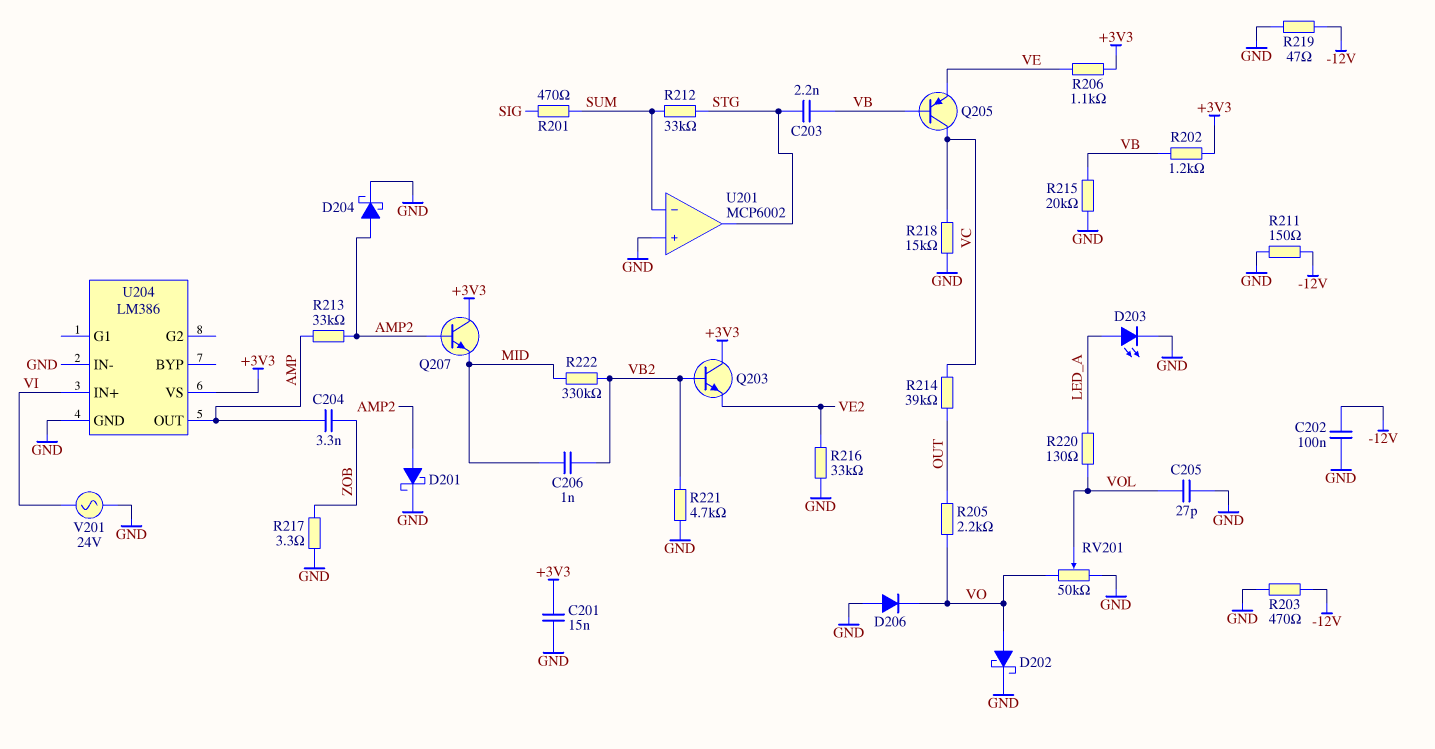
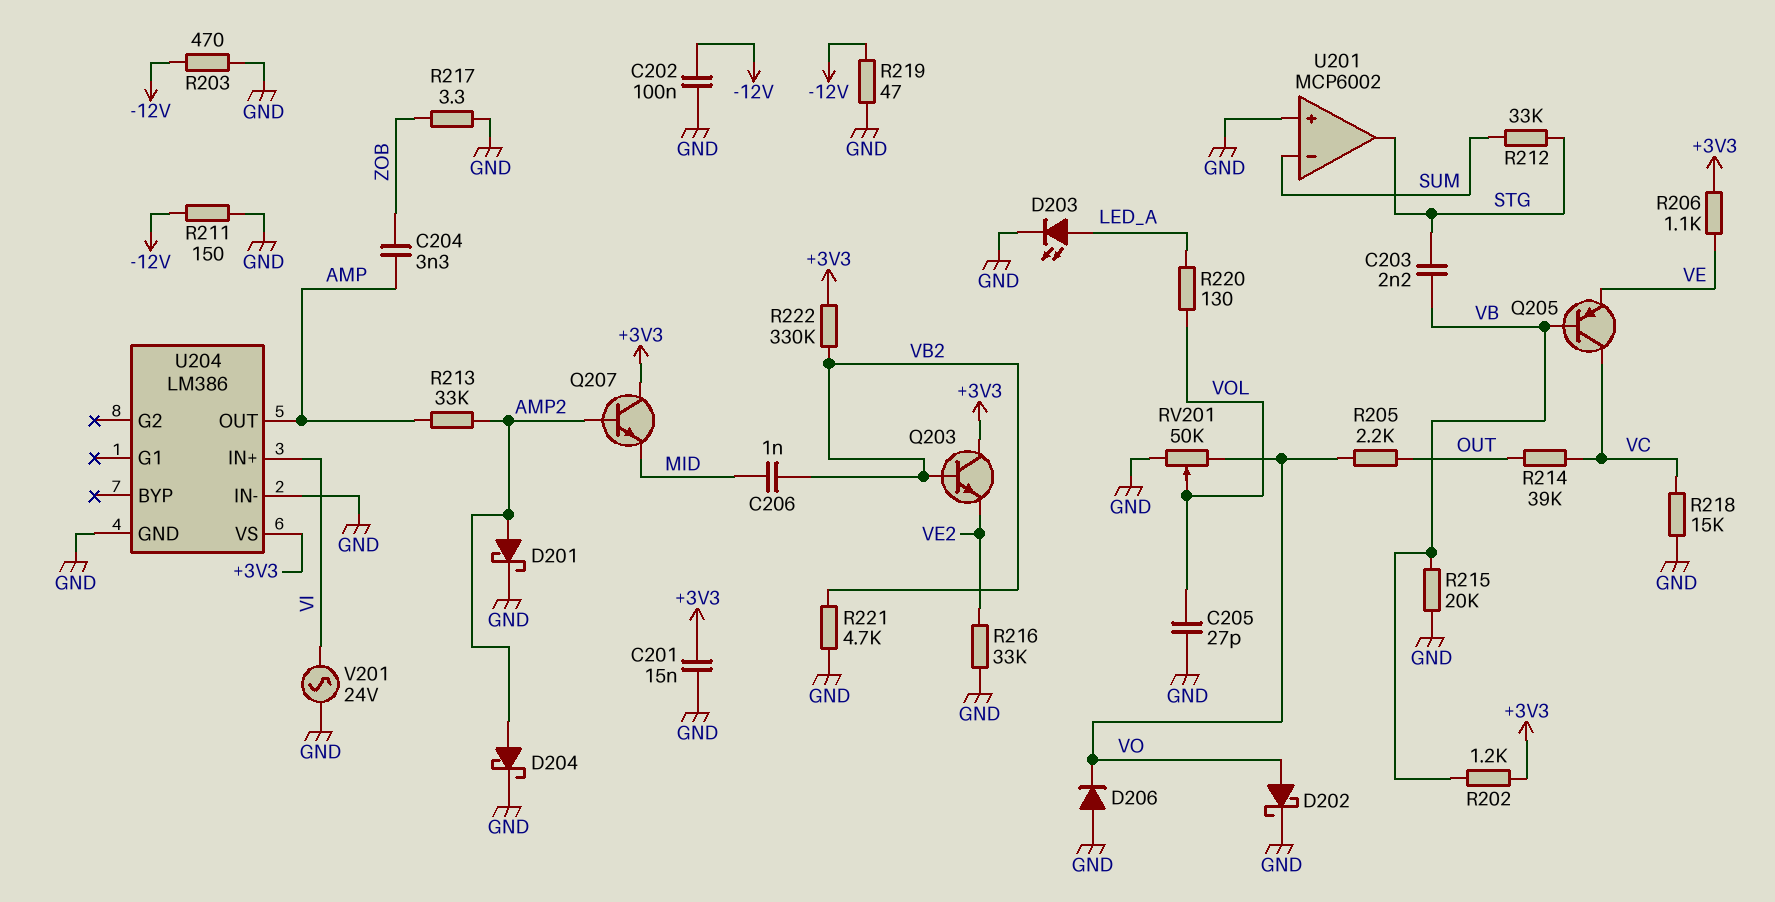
R201: 470 (SIG, SUM) -> none
R222: 330k (MID, VB2) -> 330k (+3V3, VB2)

